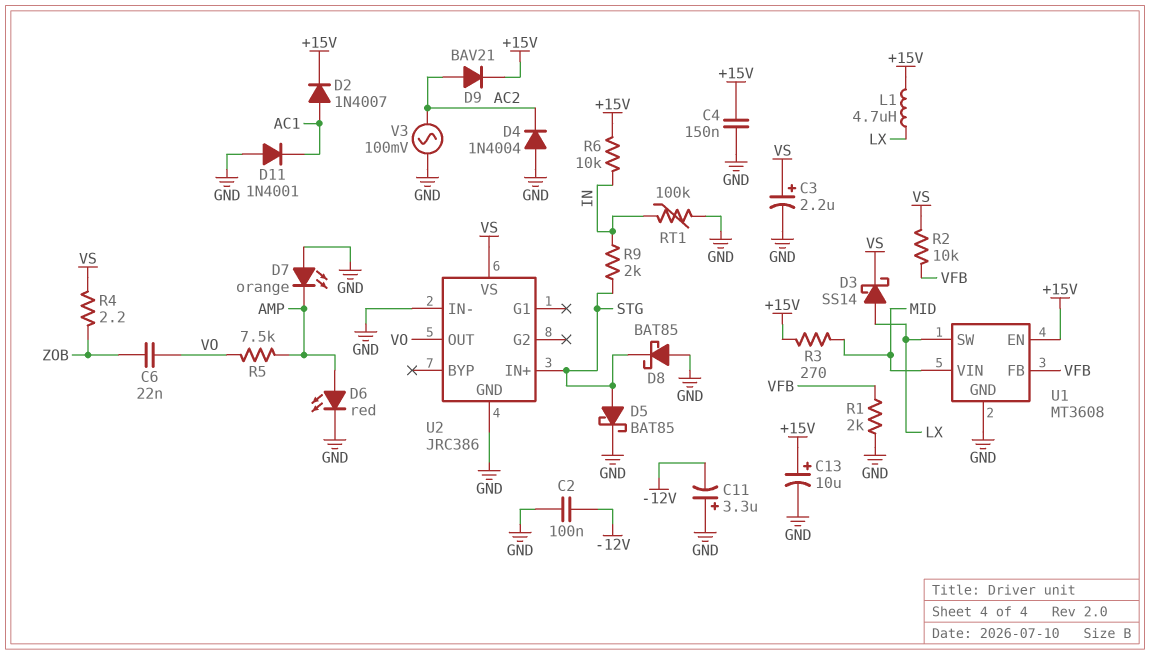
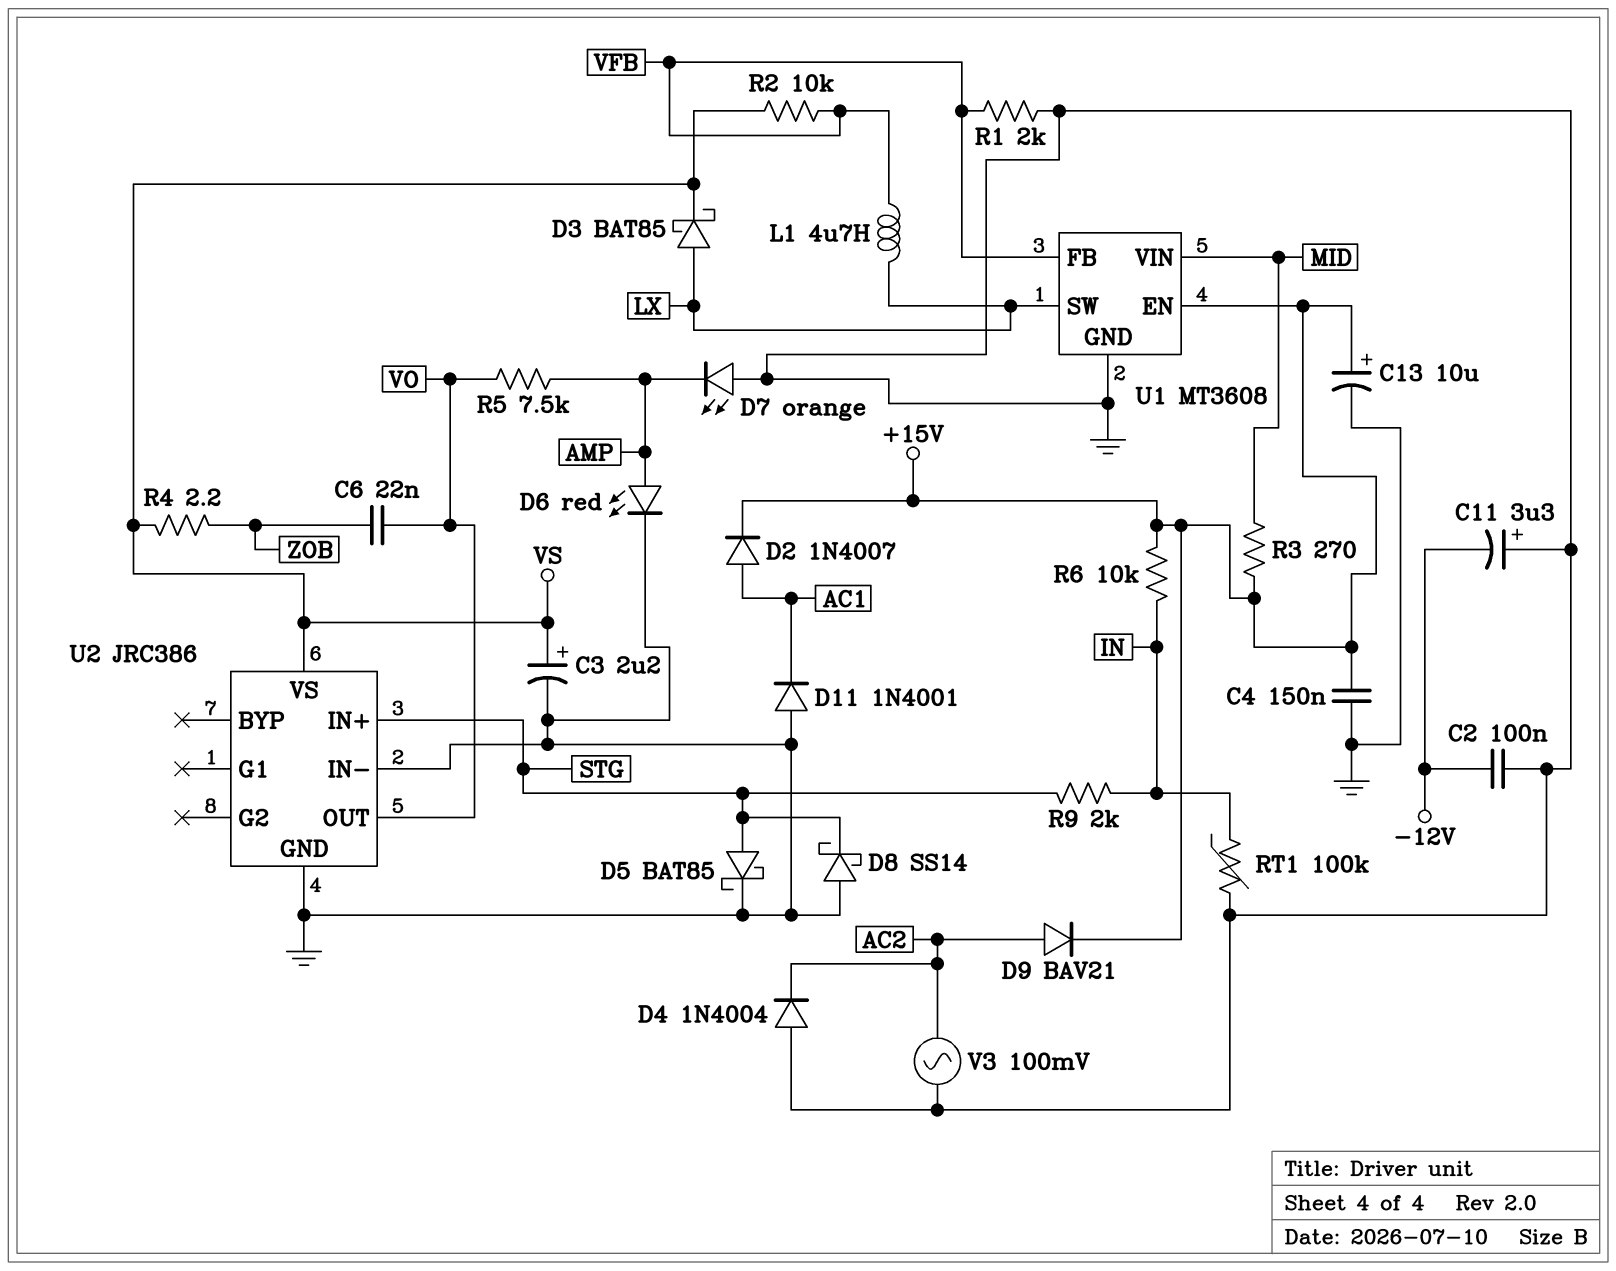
D3: schottky SS14 (A LX, K VS) -> schottky BAT85 (A LX, K VS)
D8: schottky BAT85 (A GND, K STG) -> schottky SS14 (A GND, K STG)
L1: 4.7uH (+15V, LX) -> 4.7uH (LX, VFB)

